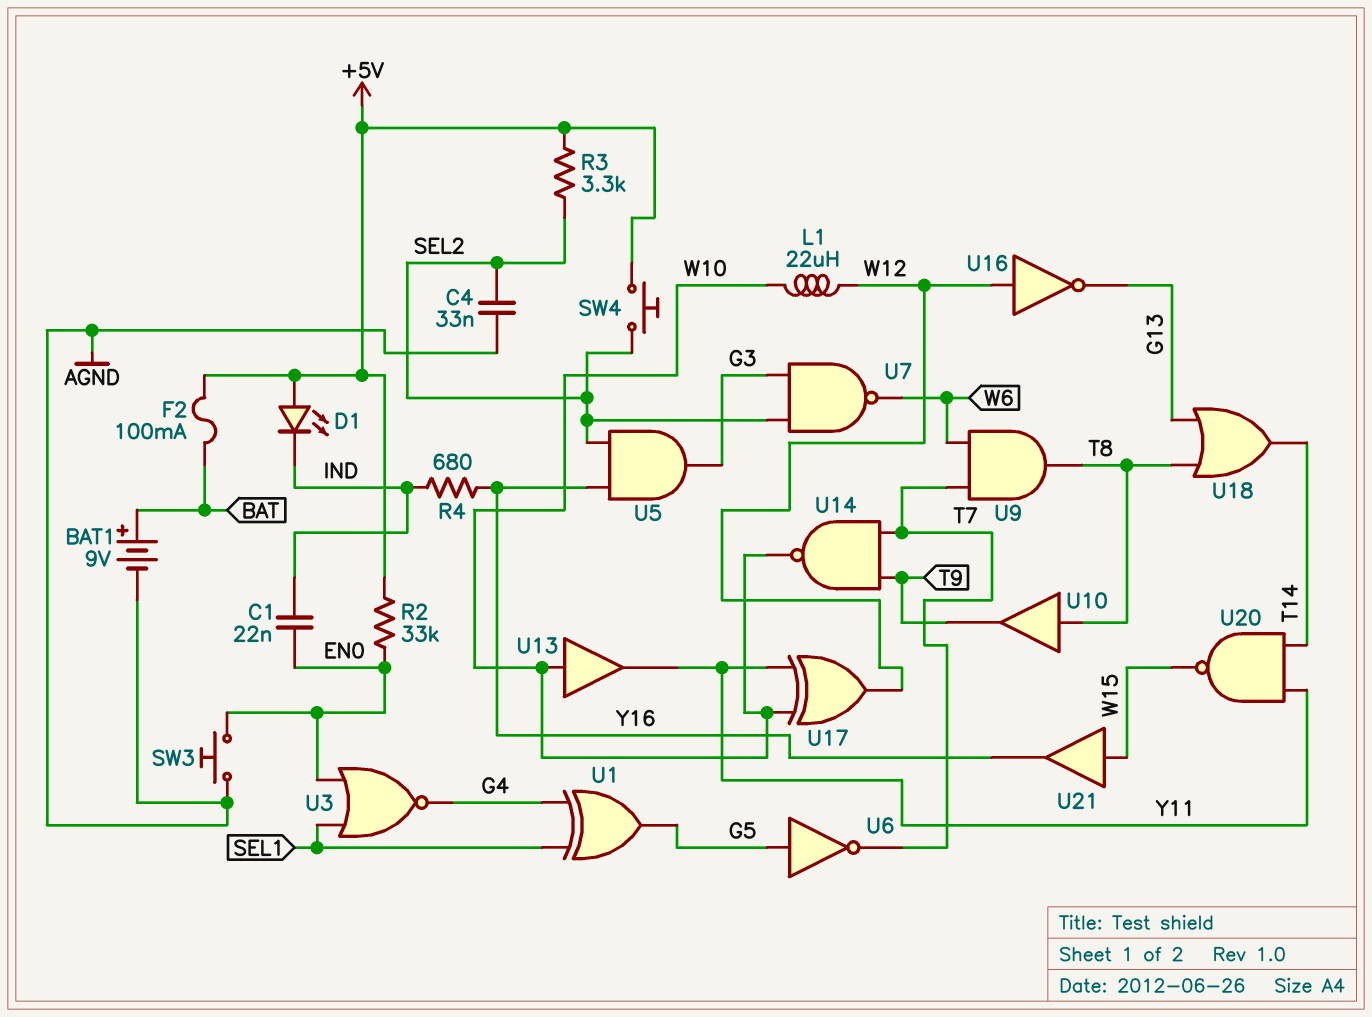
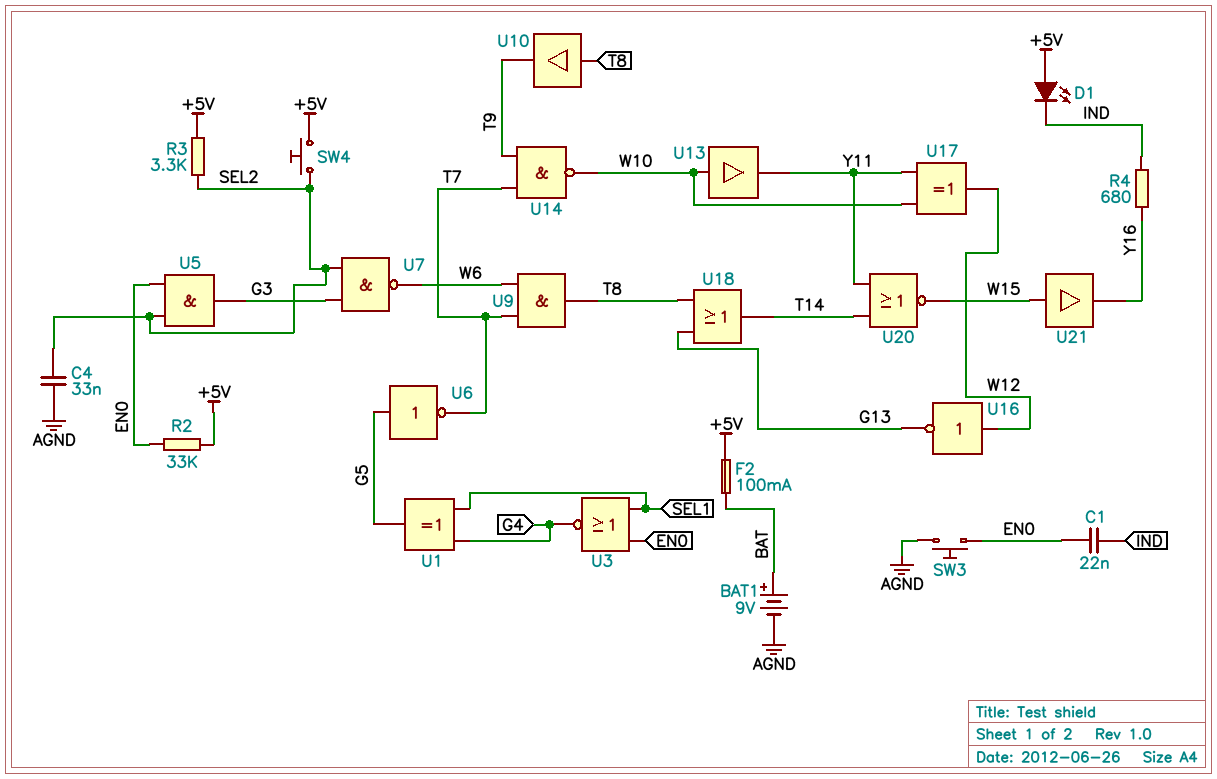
L1: 22uH (W10, W12) -> none
U5: AND (in SEL2, in Y16, out G3) -> AND (in EN0, in SEL2, out G3)
U20: NAND (in T14, in Y11, out W15) -> NOR (in T14, in Y11, out W15)

